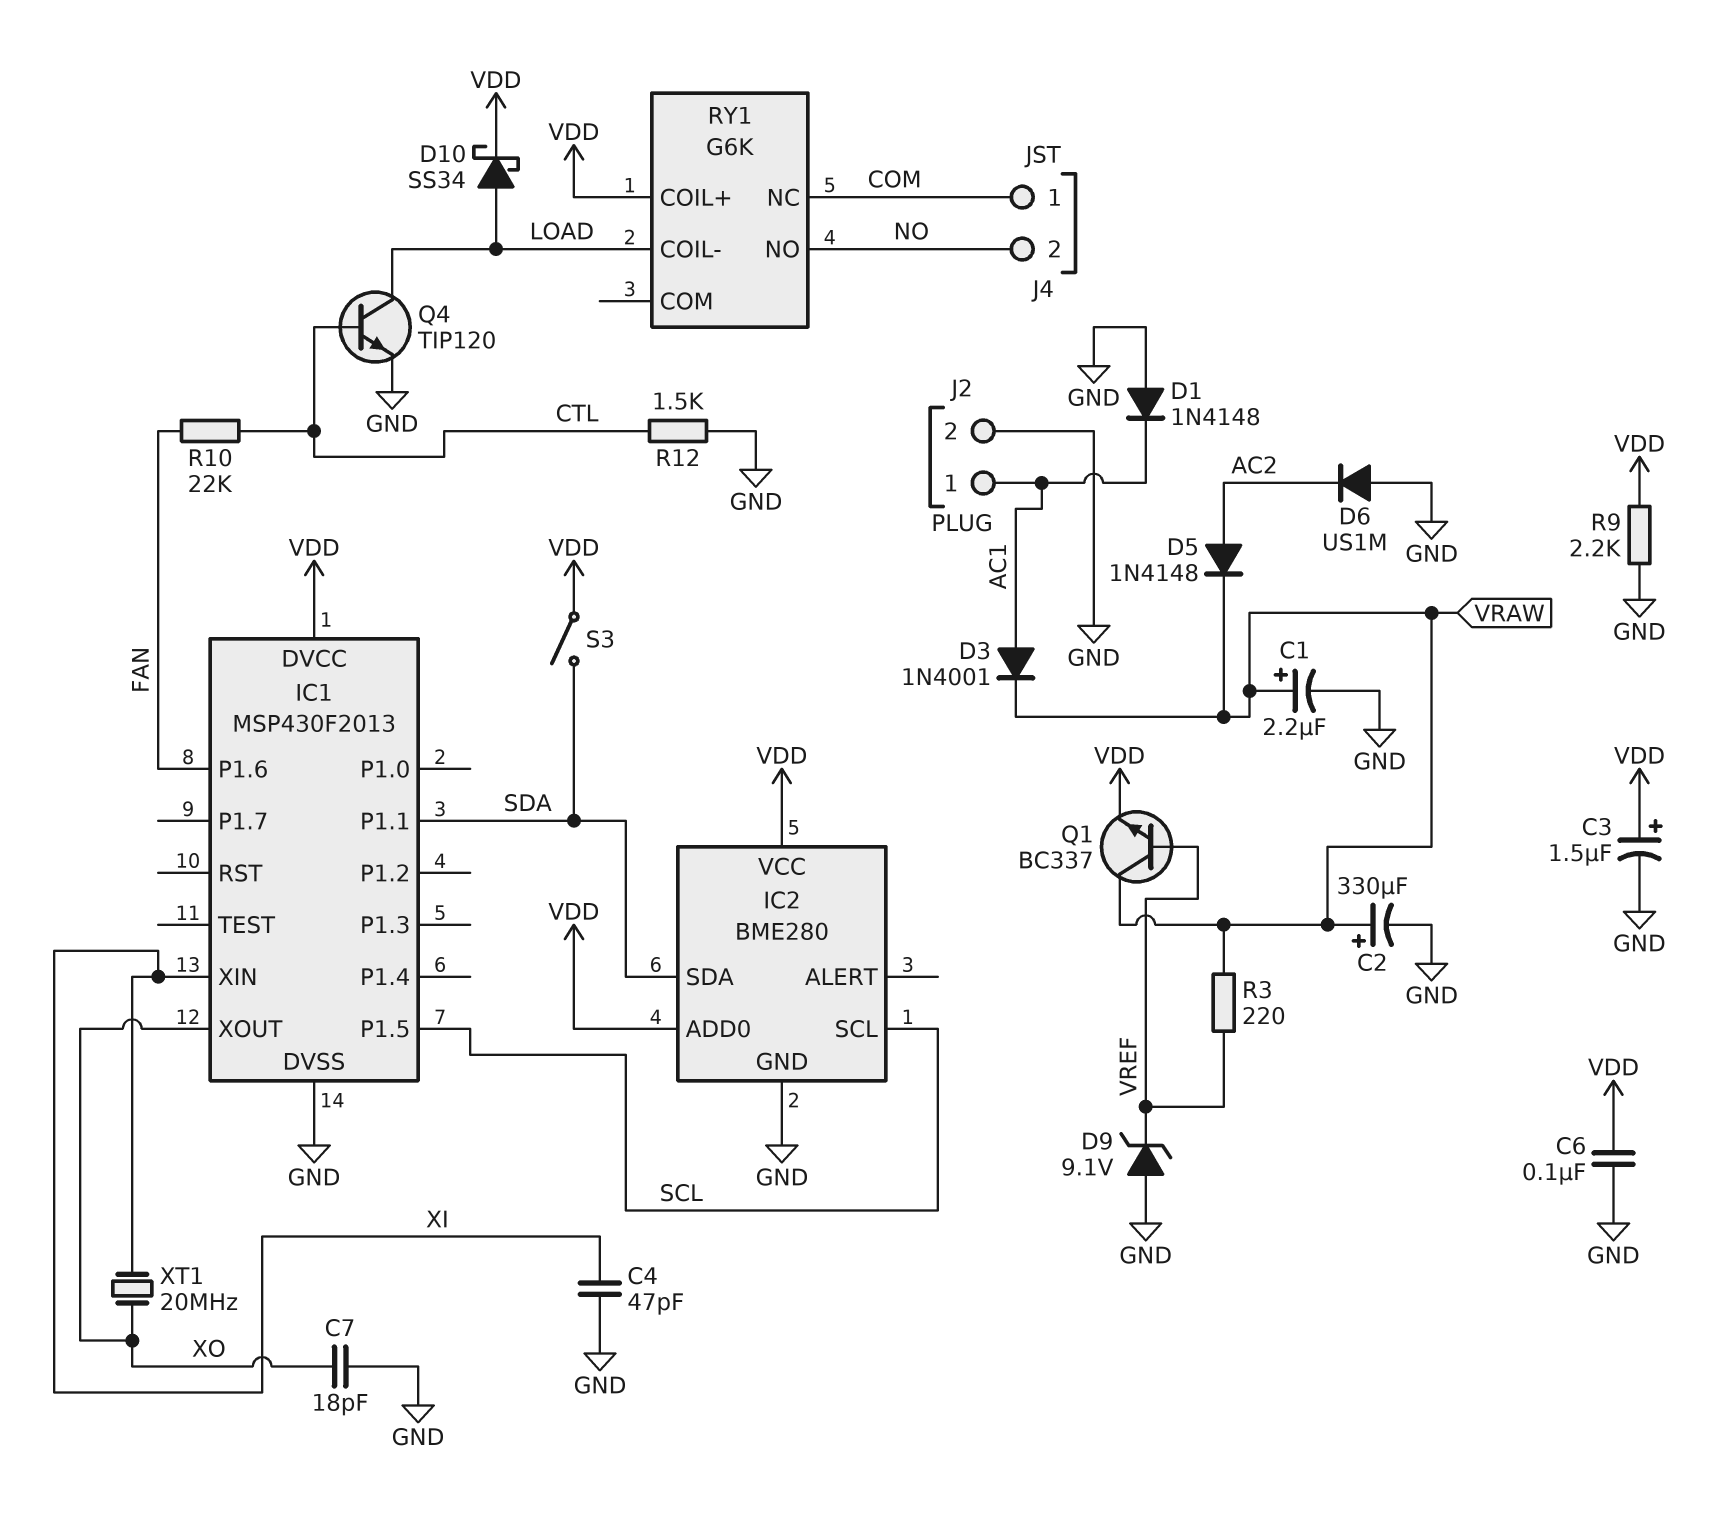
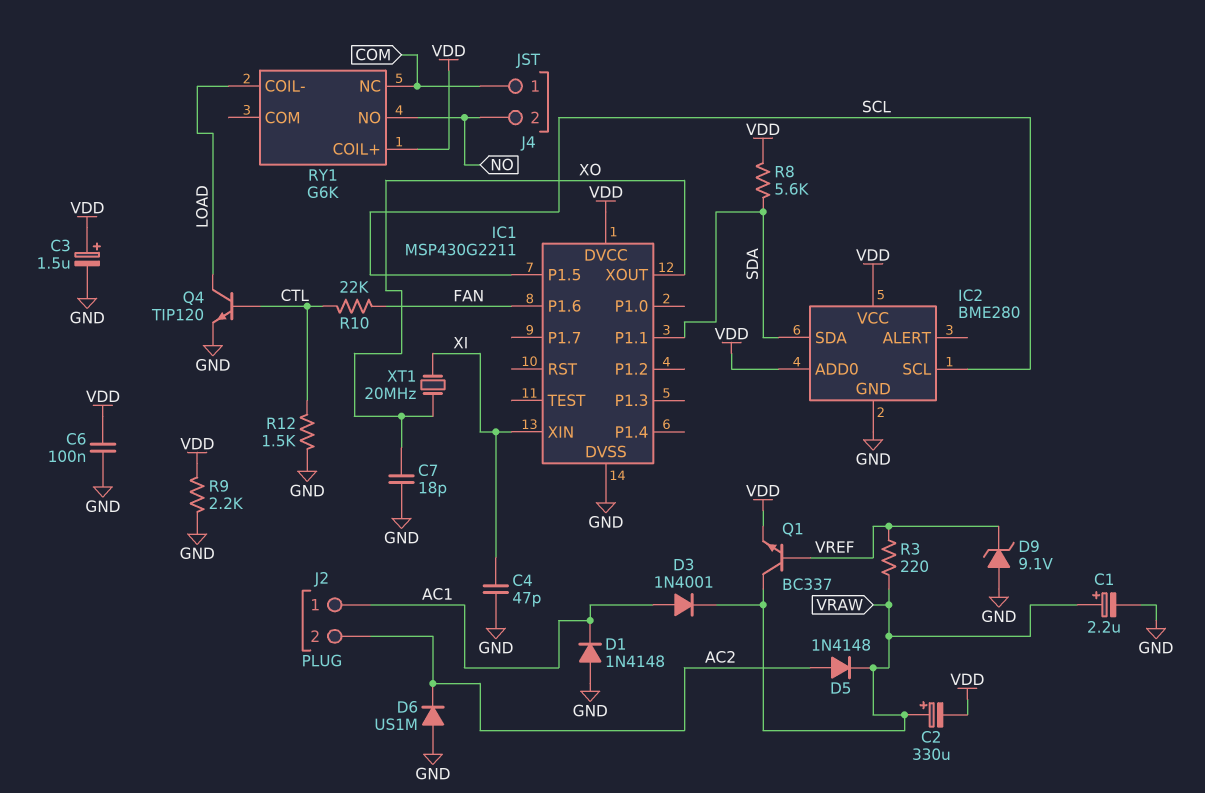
C2: 330uF (plus VRAW, minus GND) -> 330uF (plus VRAW, minus VDD)
D10: schottky SS34 (A LOAD, K VDD) -> none
IC1: MSP430F2013 -> MSP430G2211
J2 pin 2: GND -> AC2
R8: none -> 5.6k (SDA, VDD)
S3: switch (SDA, VDD) -> none

